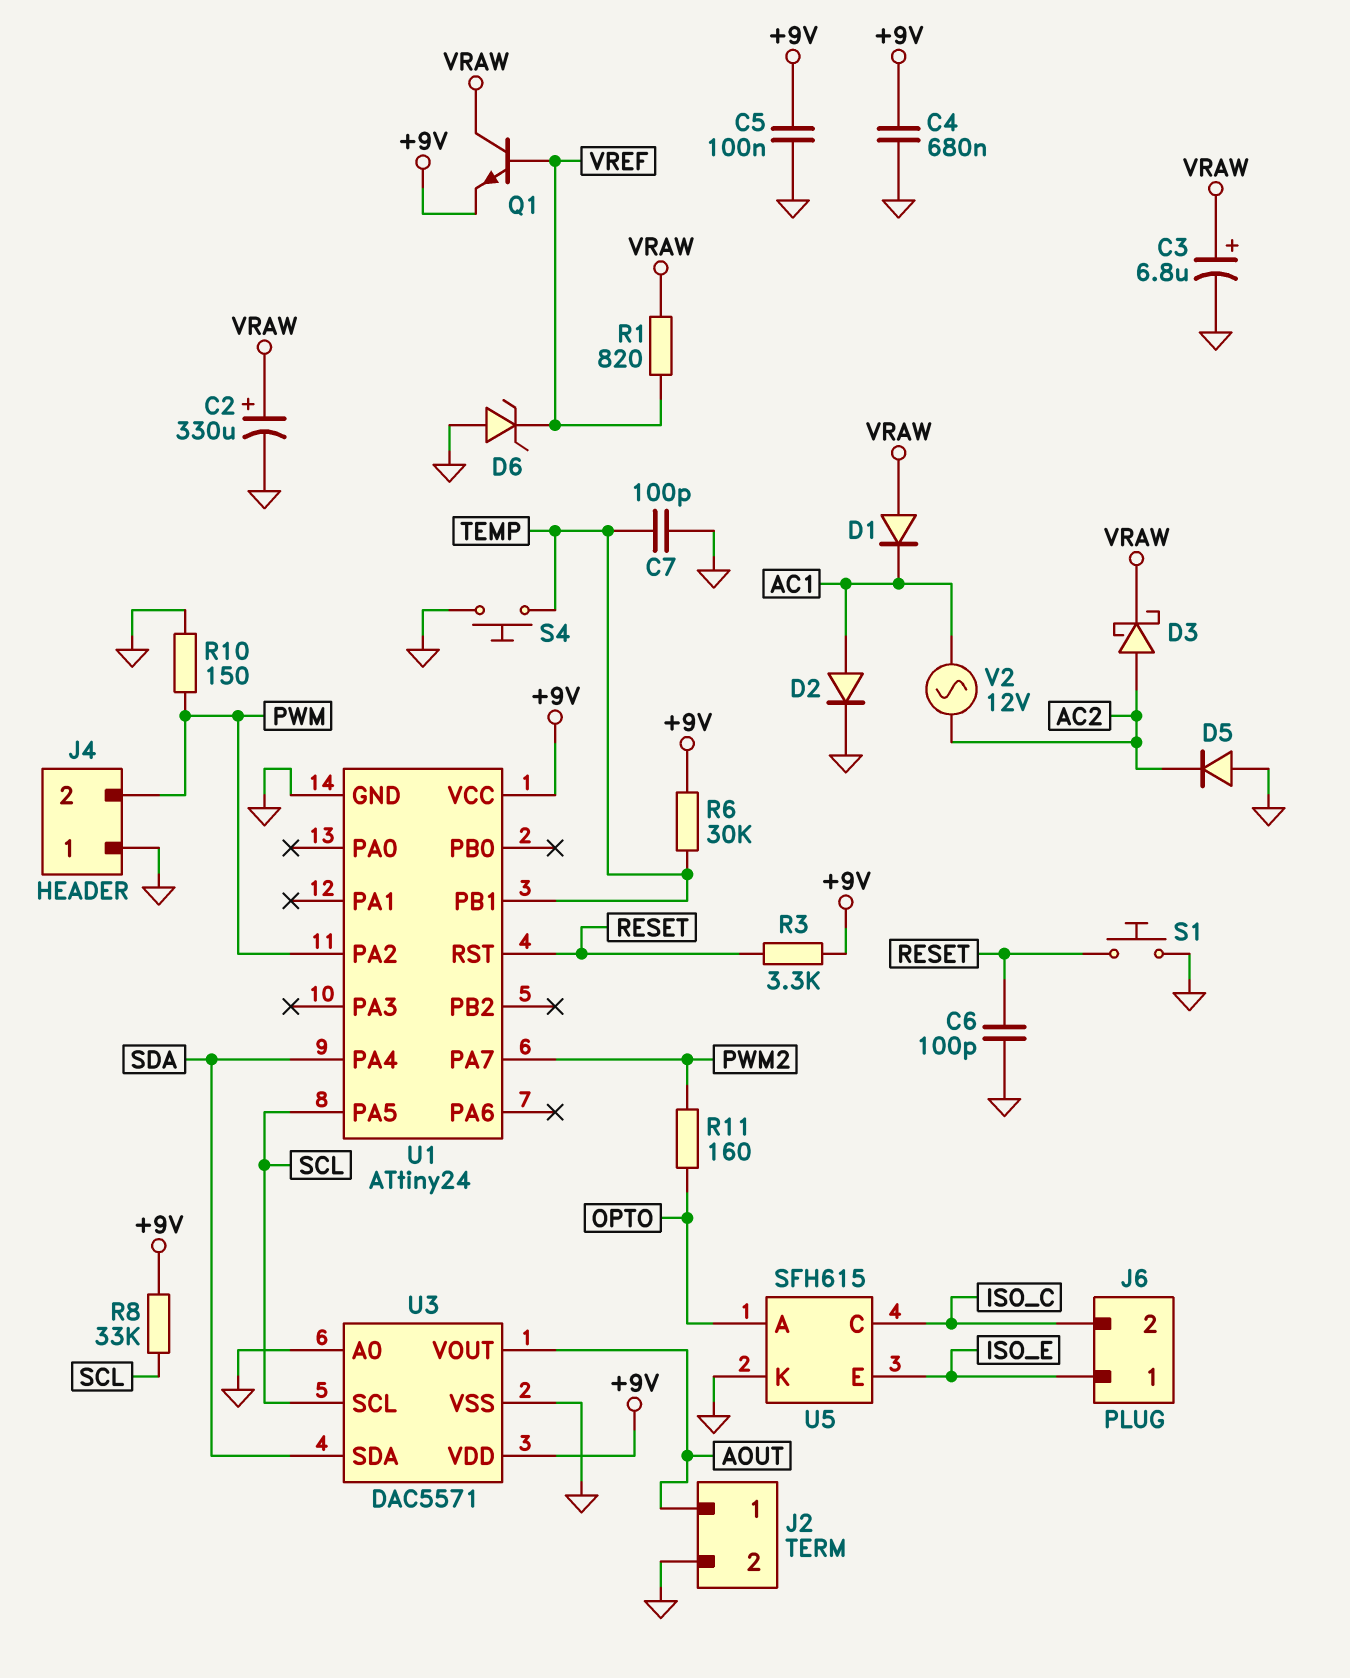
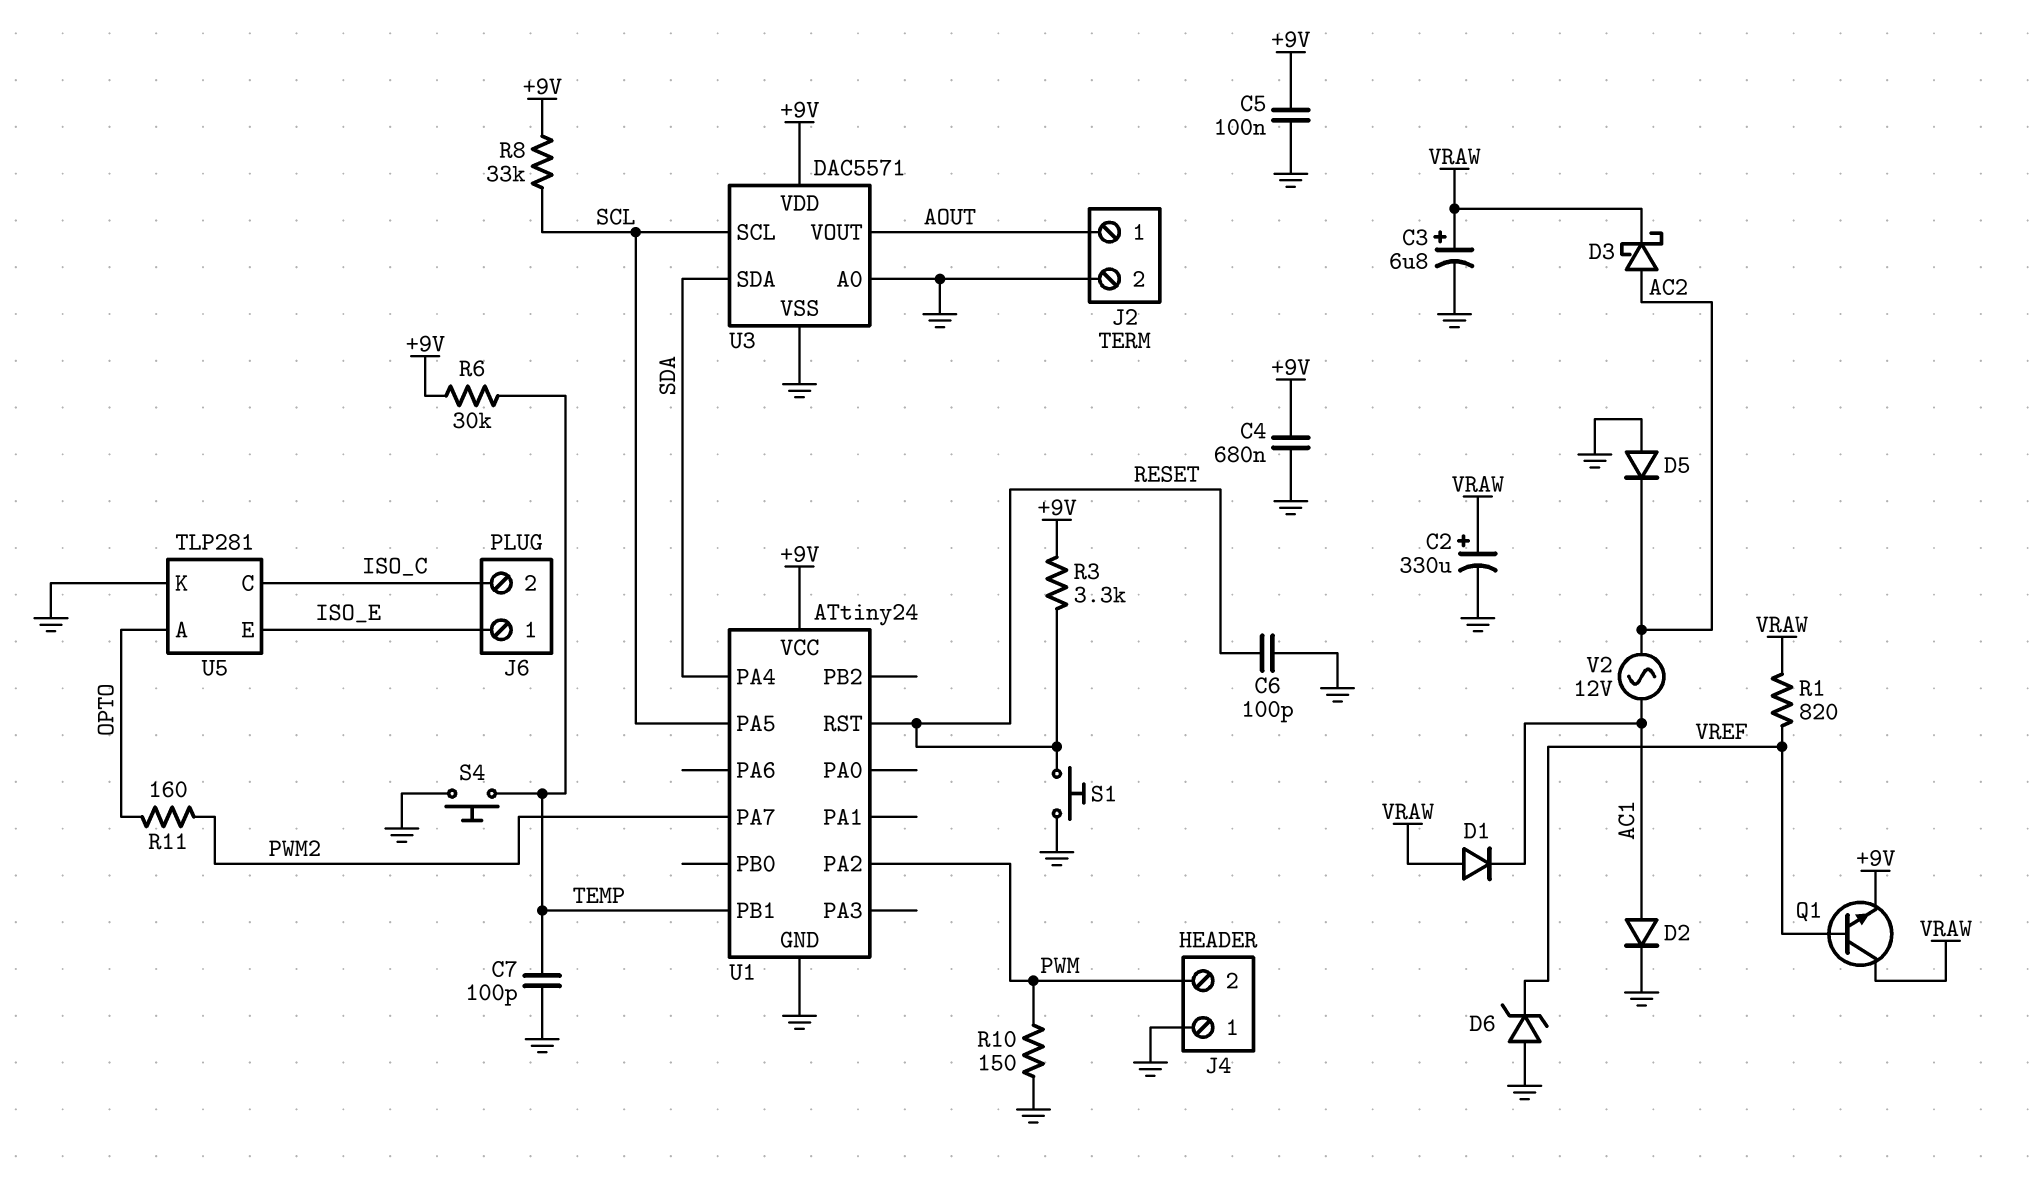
U5: SFH615 -> TLP281

